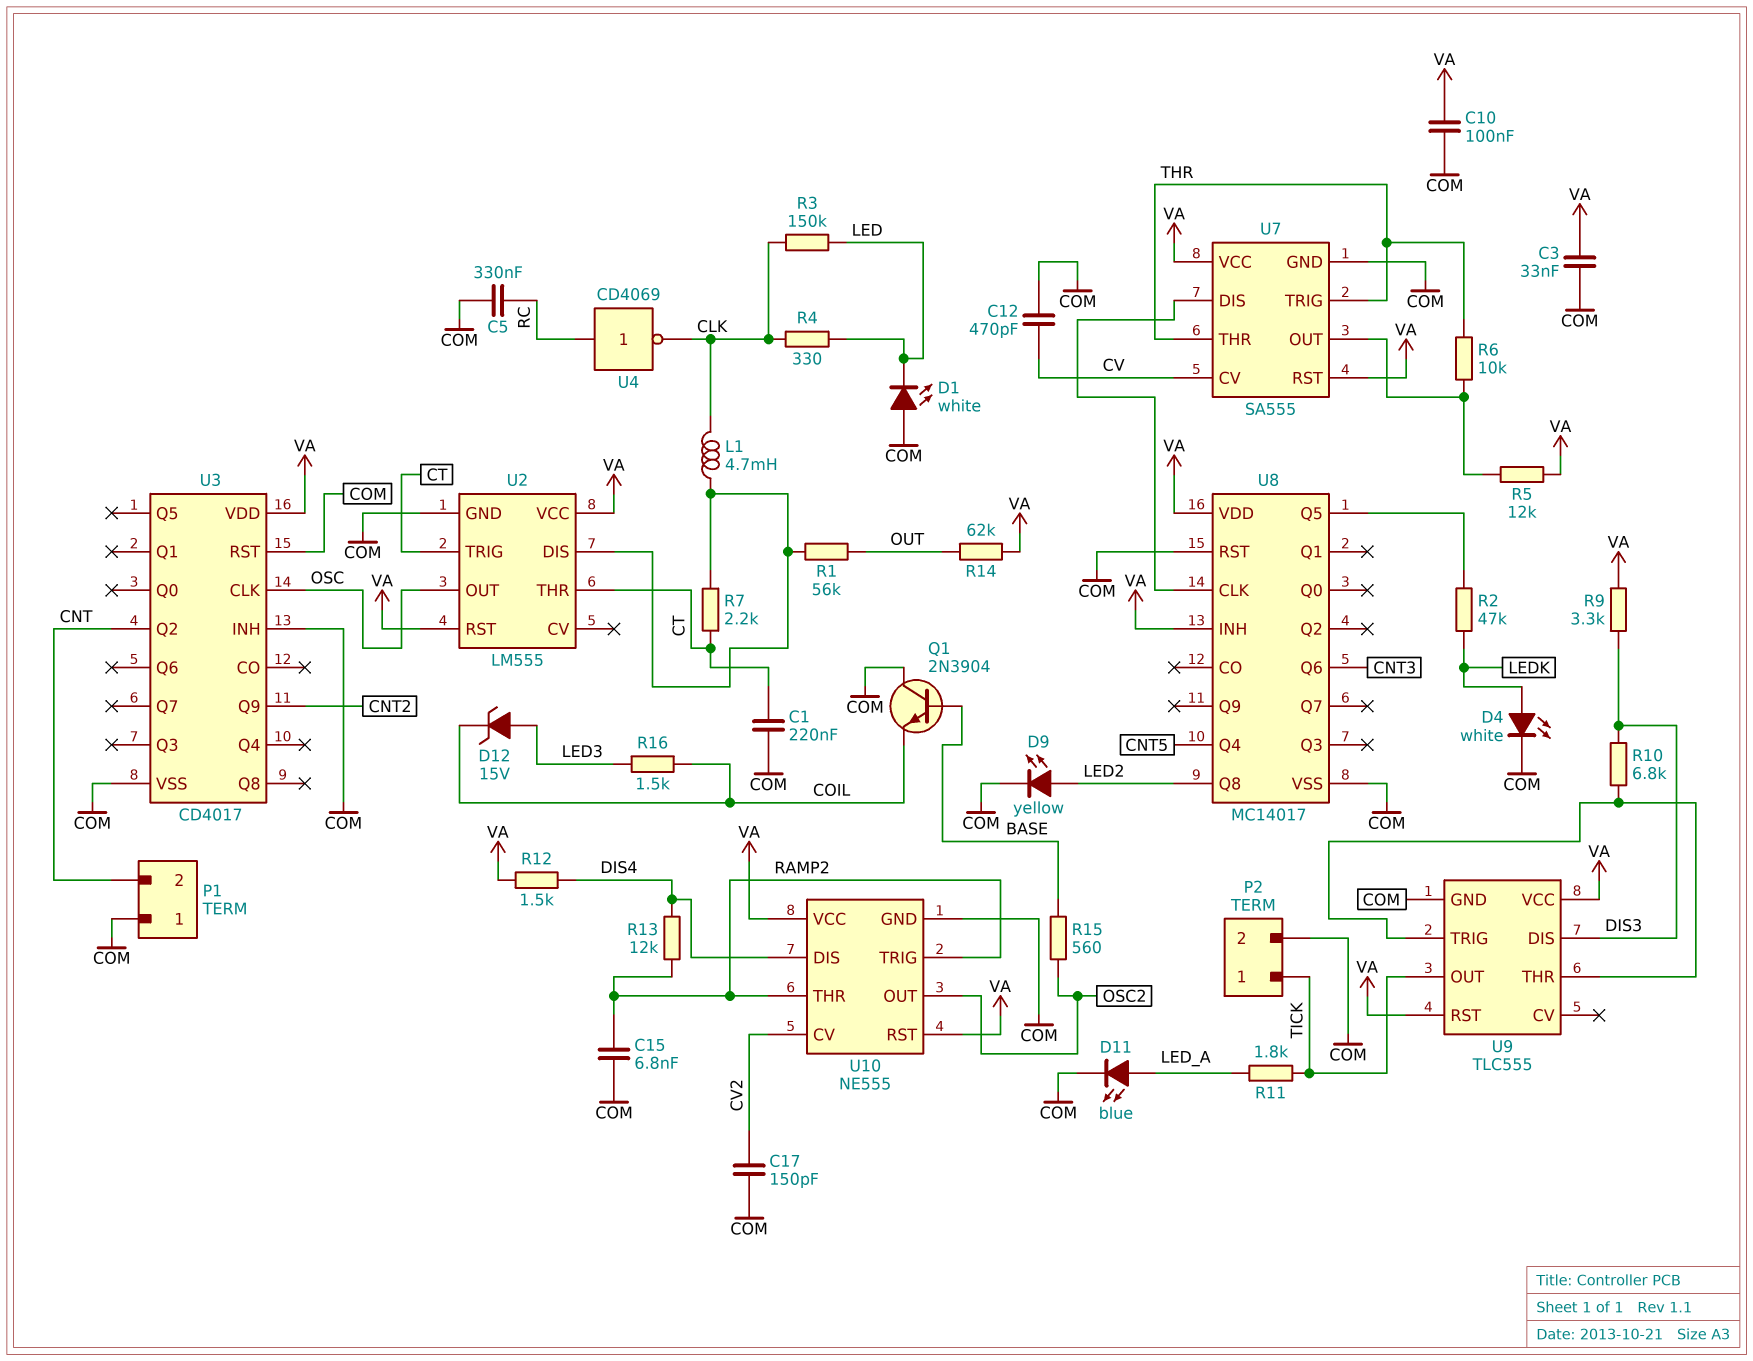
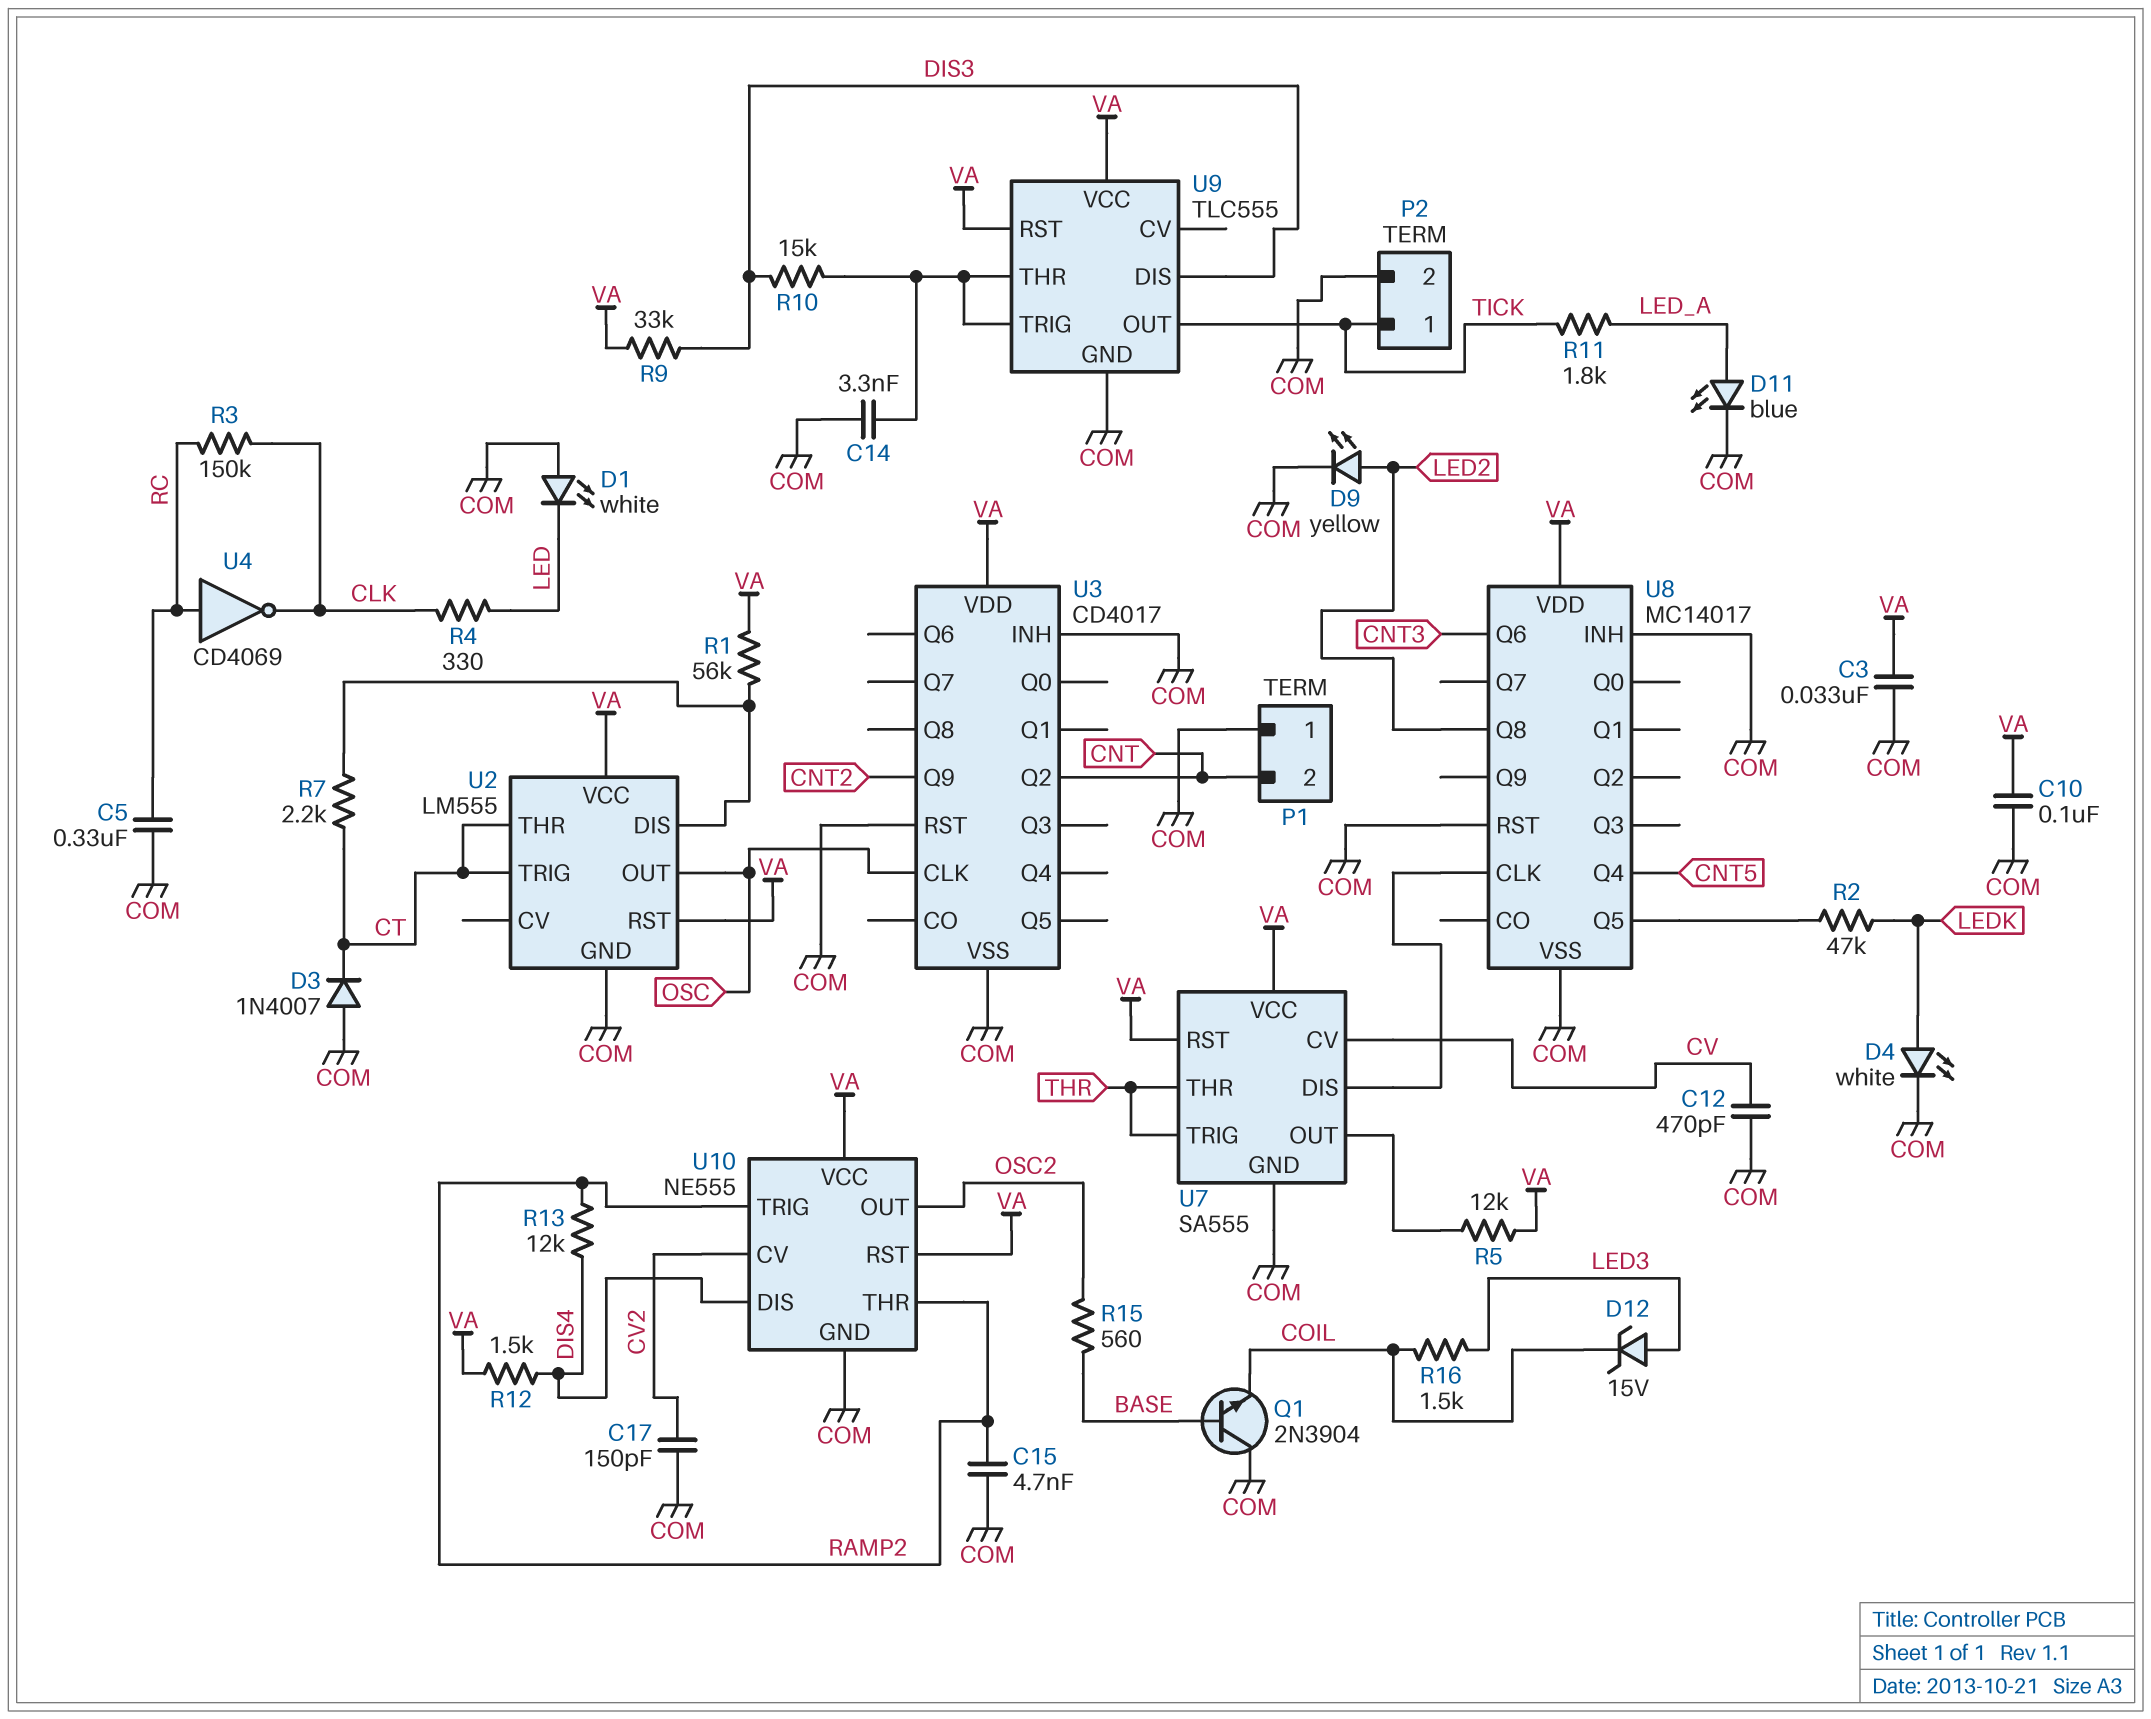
C1: 220nF (COM, CT) -> none
C14: none -> 3.3nF (COM, U9/THR)
C15: 6.8nF (COM, RAMP2) -> 4.7nF (COM, RAMP2)
D3: none -> diode 1N4007 (A COM, K CT)
L1: 4.7mH (CLK, U2/DIS) -> none
R1: 56k (OUT, U2/DIS) -> 56k (U2/DIS, VA)
R3: 150k (CLK, LED) -> 150k (CLK, RC)
R6: 10k (THR, U7/OUT) -> none
R9: 3.3k (DIS3, VA) -> 33k (DIS3, VA)
R10: 6.8k (DIS3, U9/THR) -> 15k (DIS3, U9/THR)
R14: 62k (OUT, VA) -> none
U8 pin INH: VA -> COM

